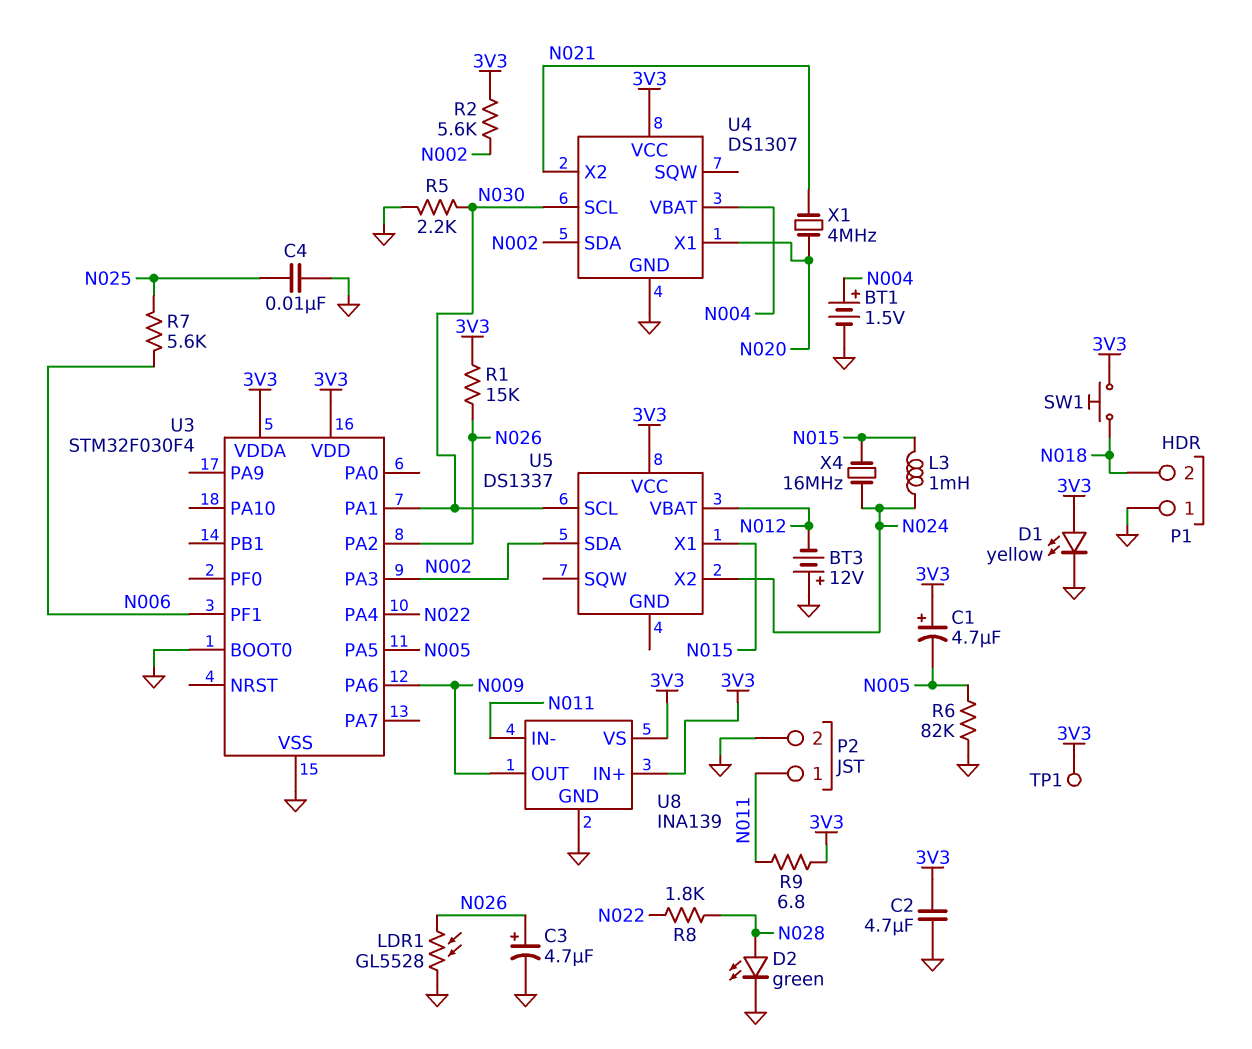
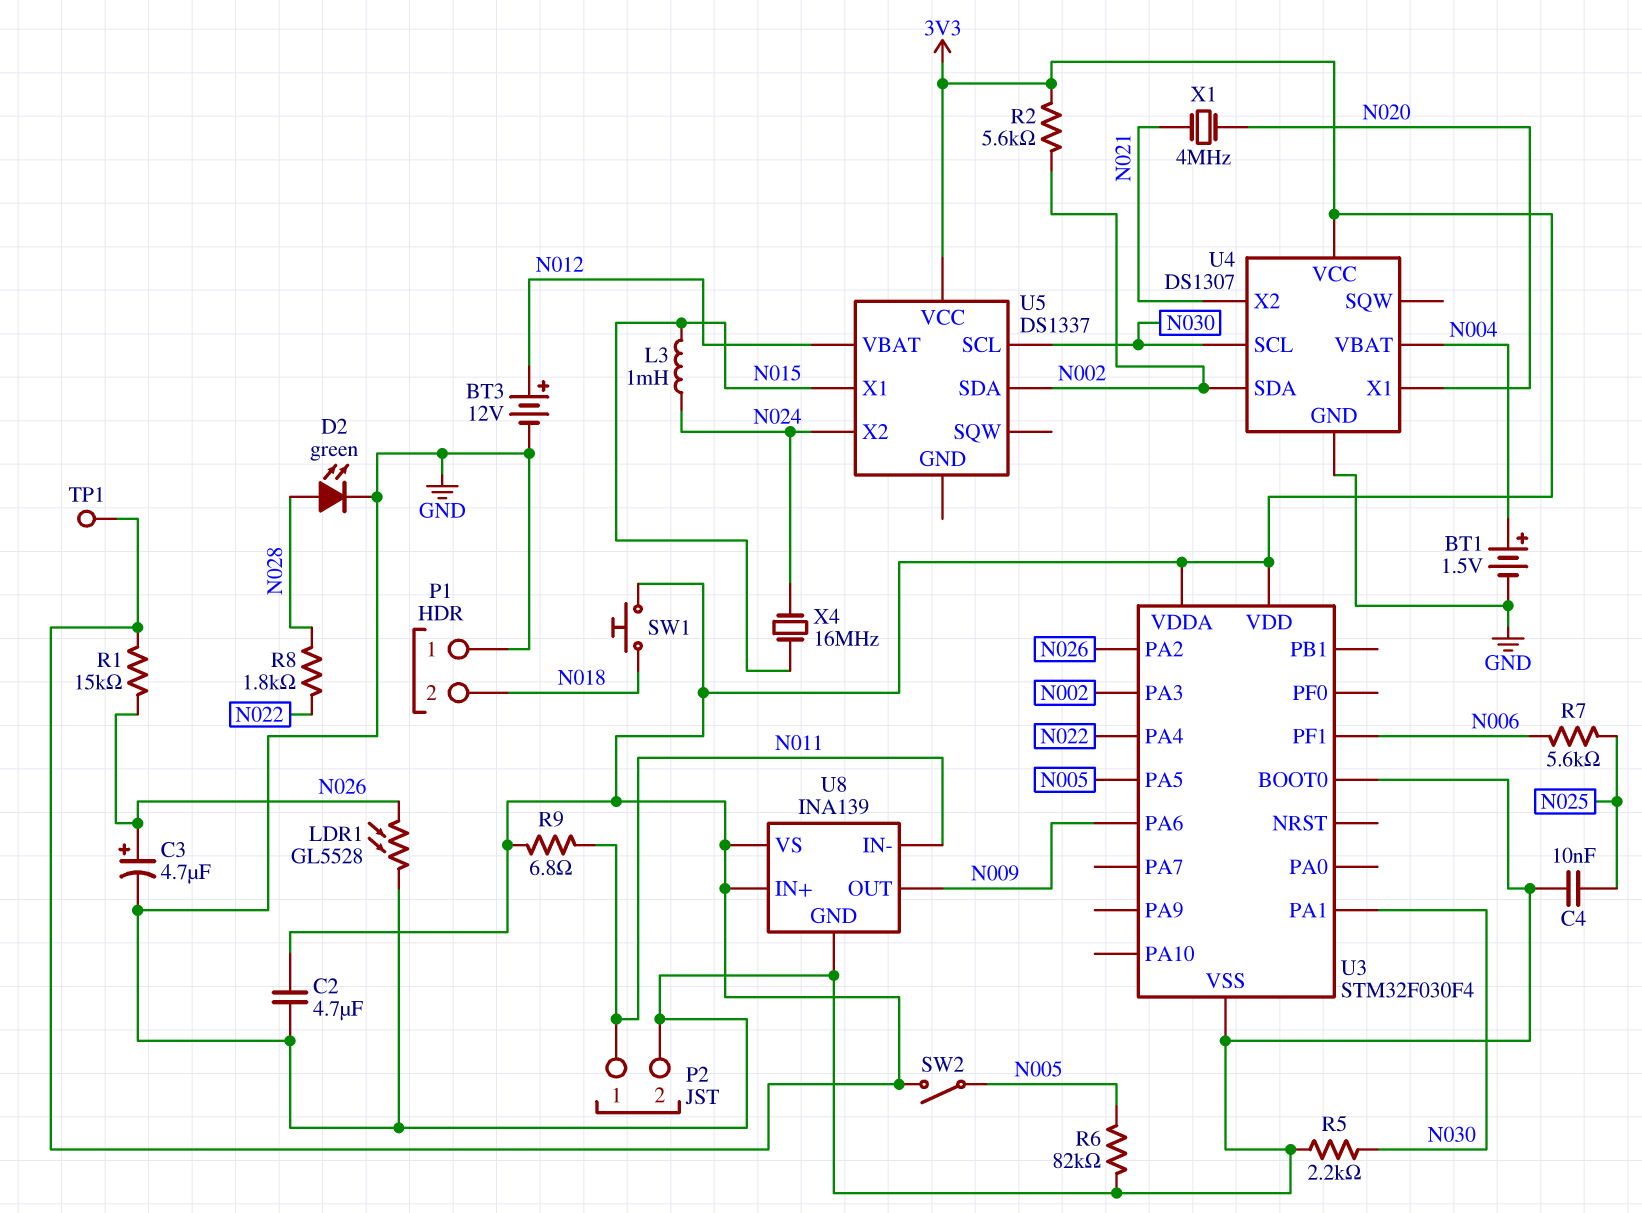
BT3: 12V (plus GND, minus N012) -> 12V (plus N012, minus GND)
C1: 4.7uF (plus 3V3, minus N005) -> none
D1: LED yellow (A 3V3, K GND) -> none
SW2: none -> switch (3V3, N005)

